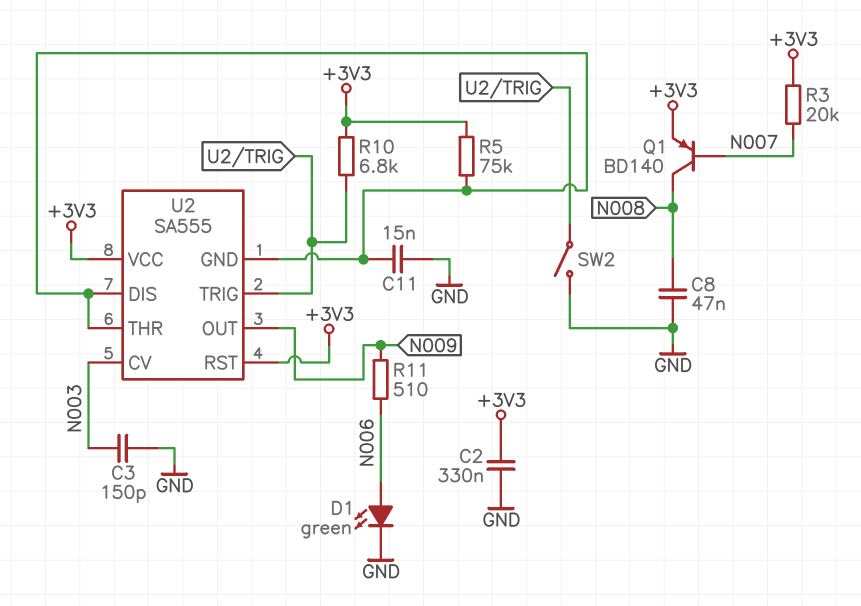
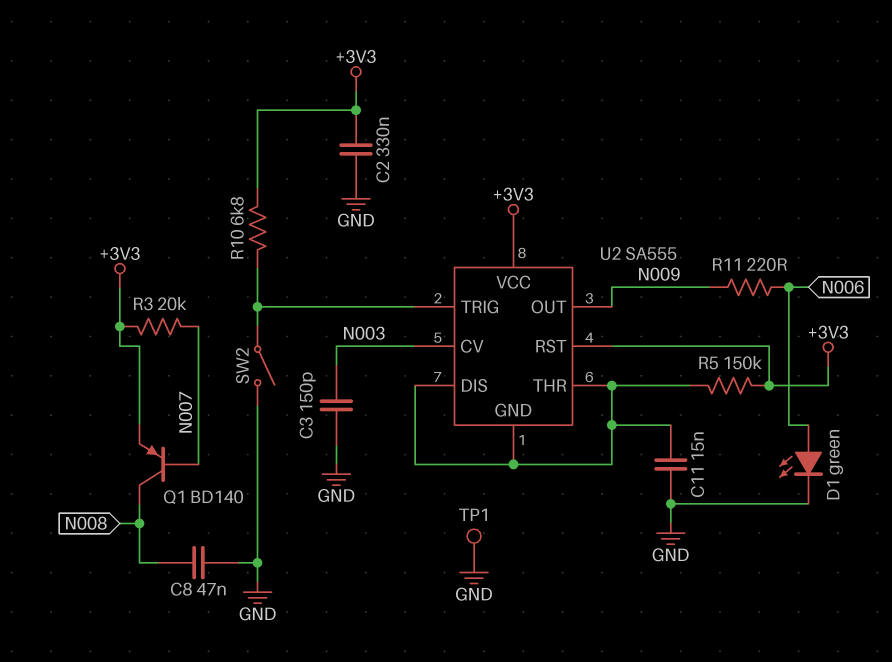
R5: 75k (+3V3, U2/DIS) -> 150k (+3V3, U2/DIS)
R11: 510 (N006, N009) -> 220 (N006, N009)
TP1: none -> test point (GND)

